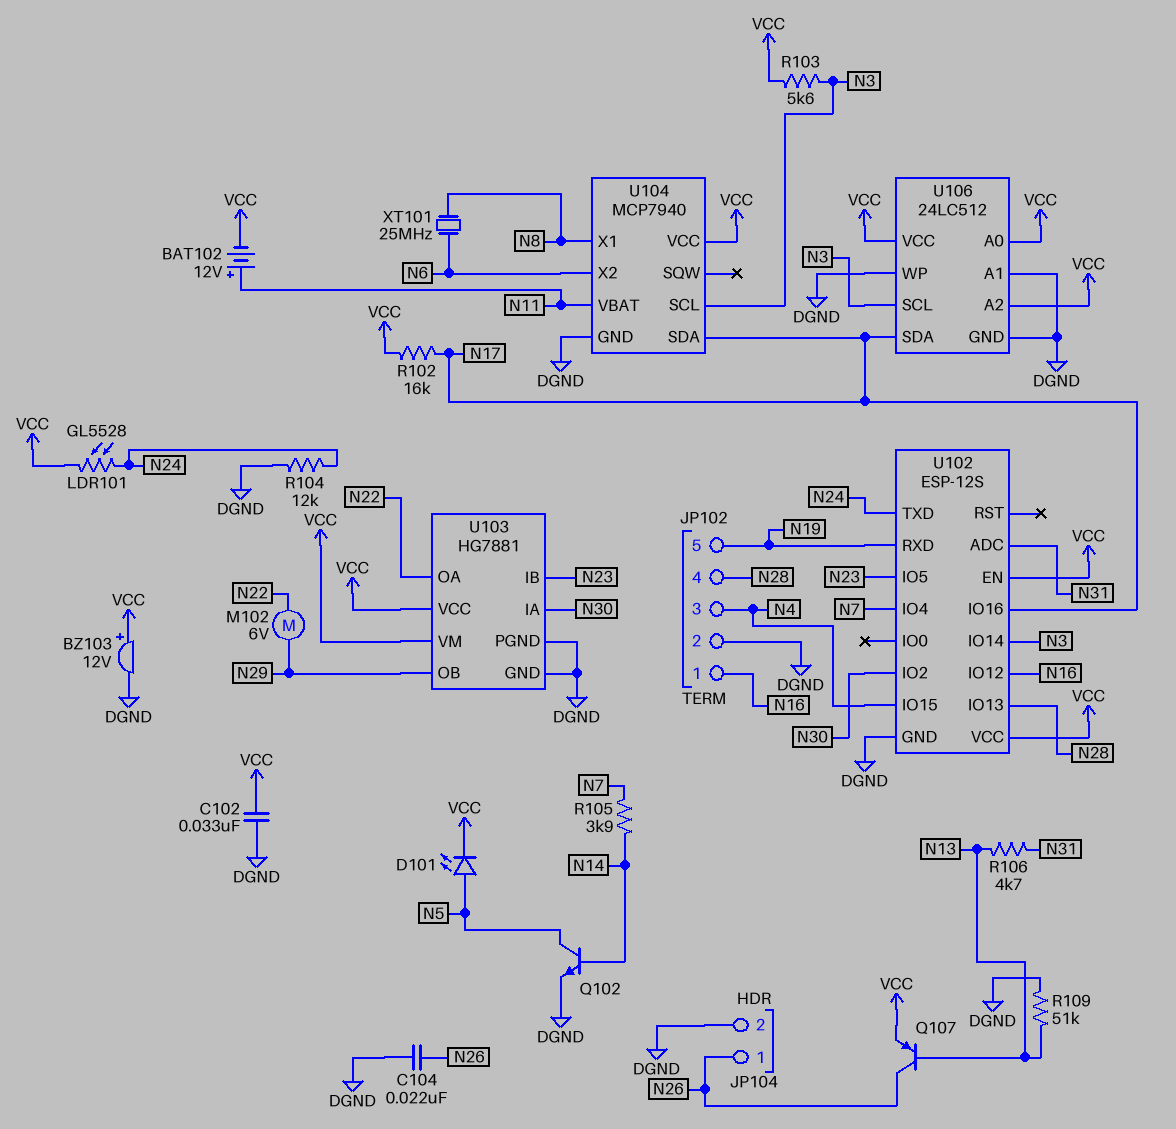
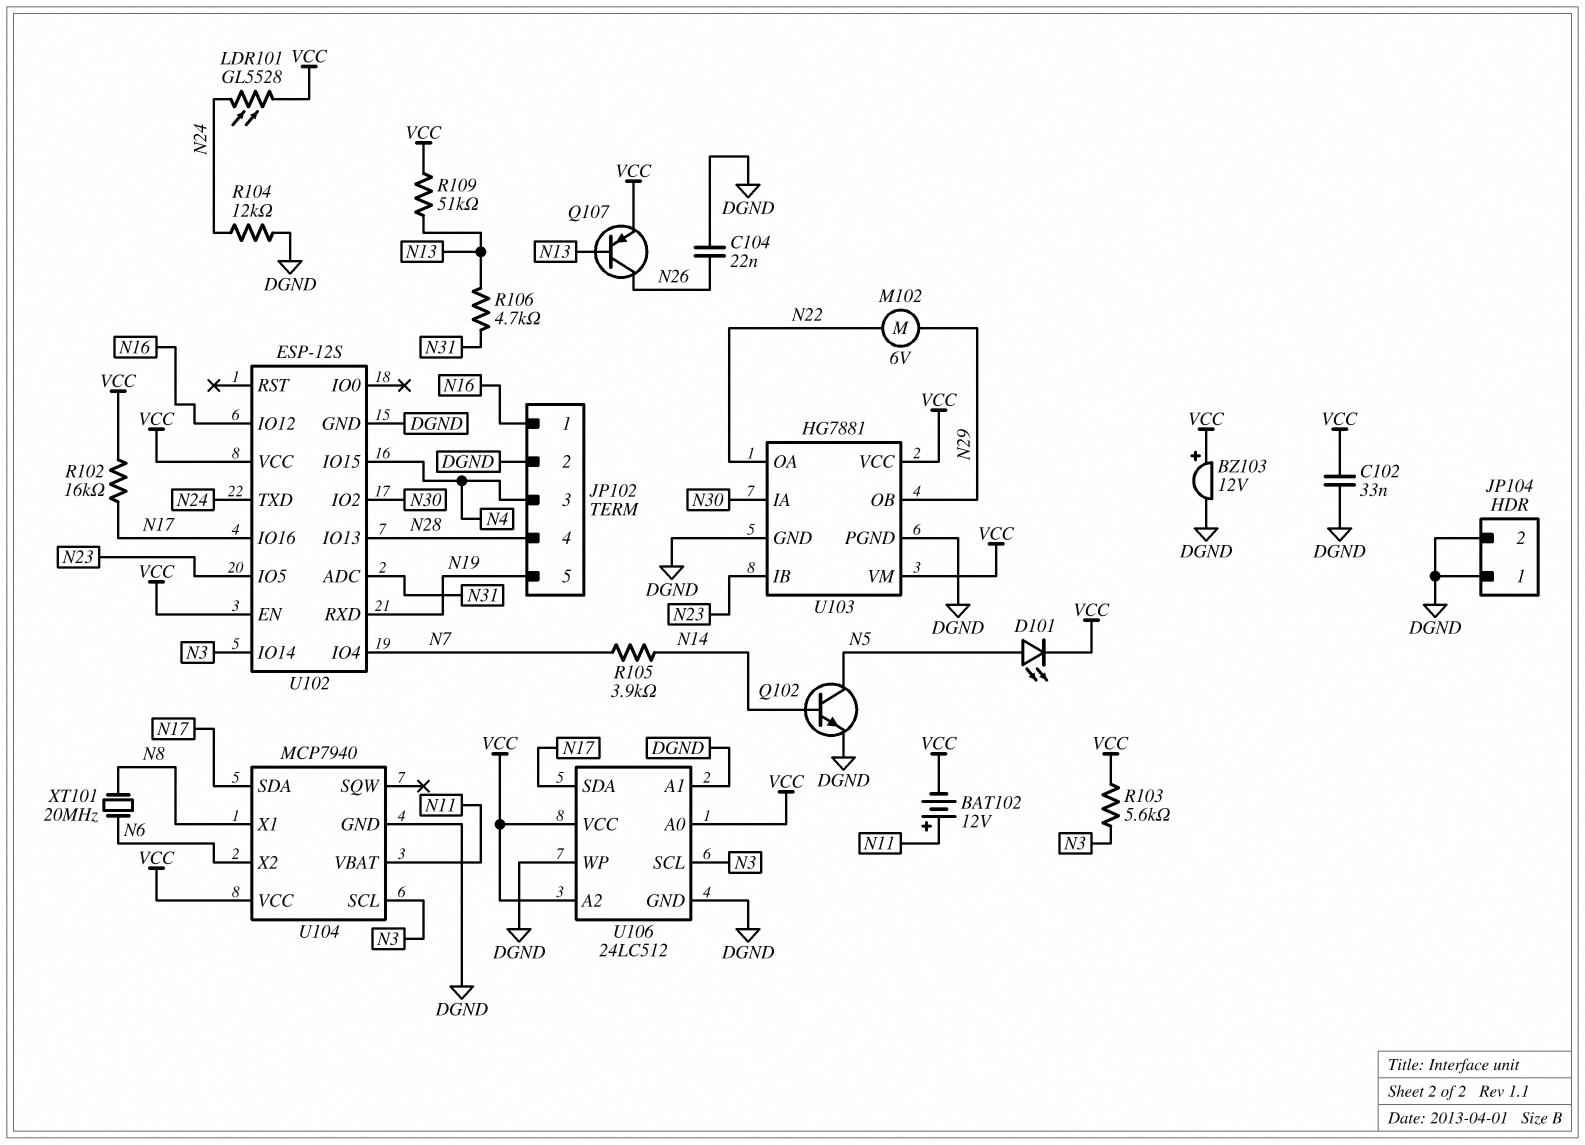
JP104 pin 1: N26 -> DGND
R109: 51k (DGND, N13) -> 51k (N13, VCC)
XT101: 25MHz (N6, N8) -> 20MHz (N6, N8)

